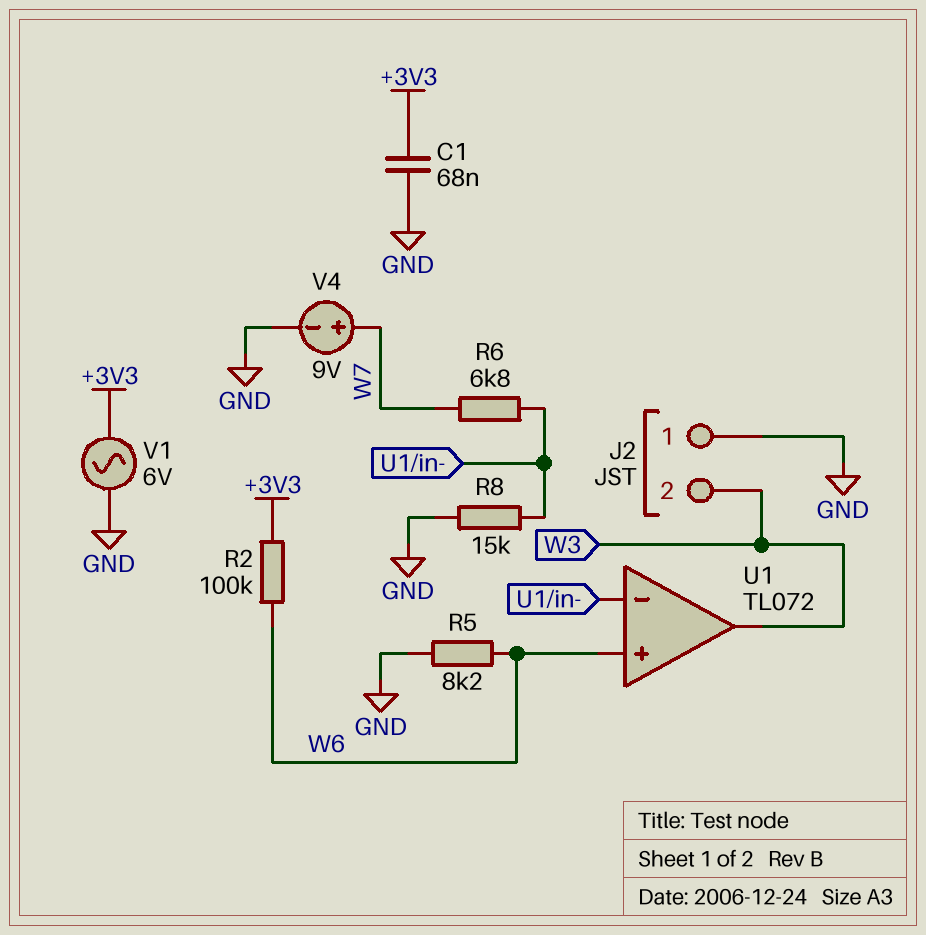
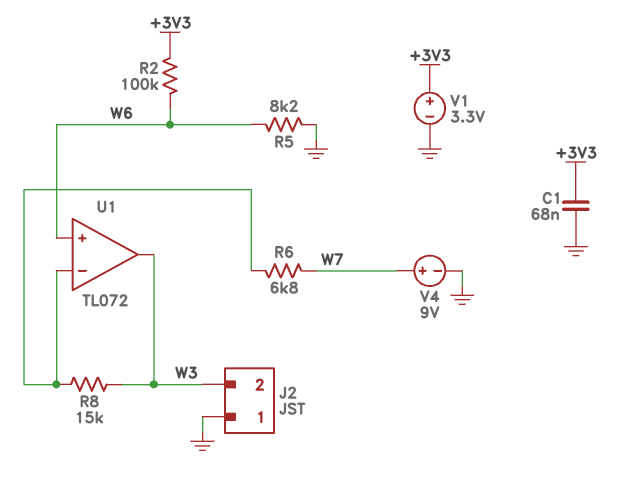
R8: 15k (GND, U1/in-) -> 15k (U1/in-, W3)
V1: AC 6V (+3V3, GND) -> 3.3V (plus +3V3, minus GND)

